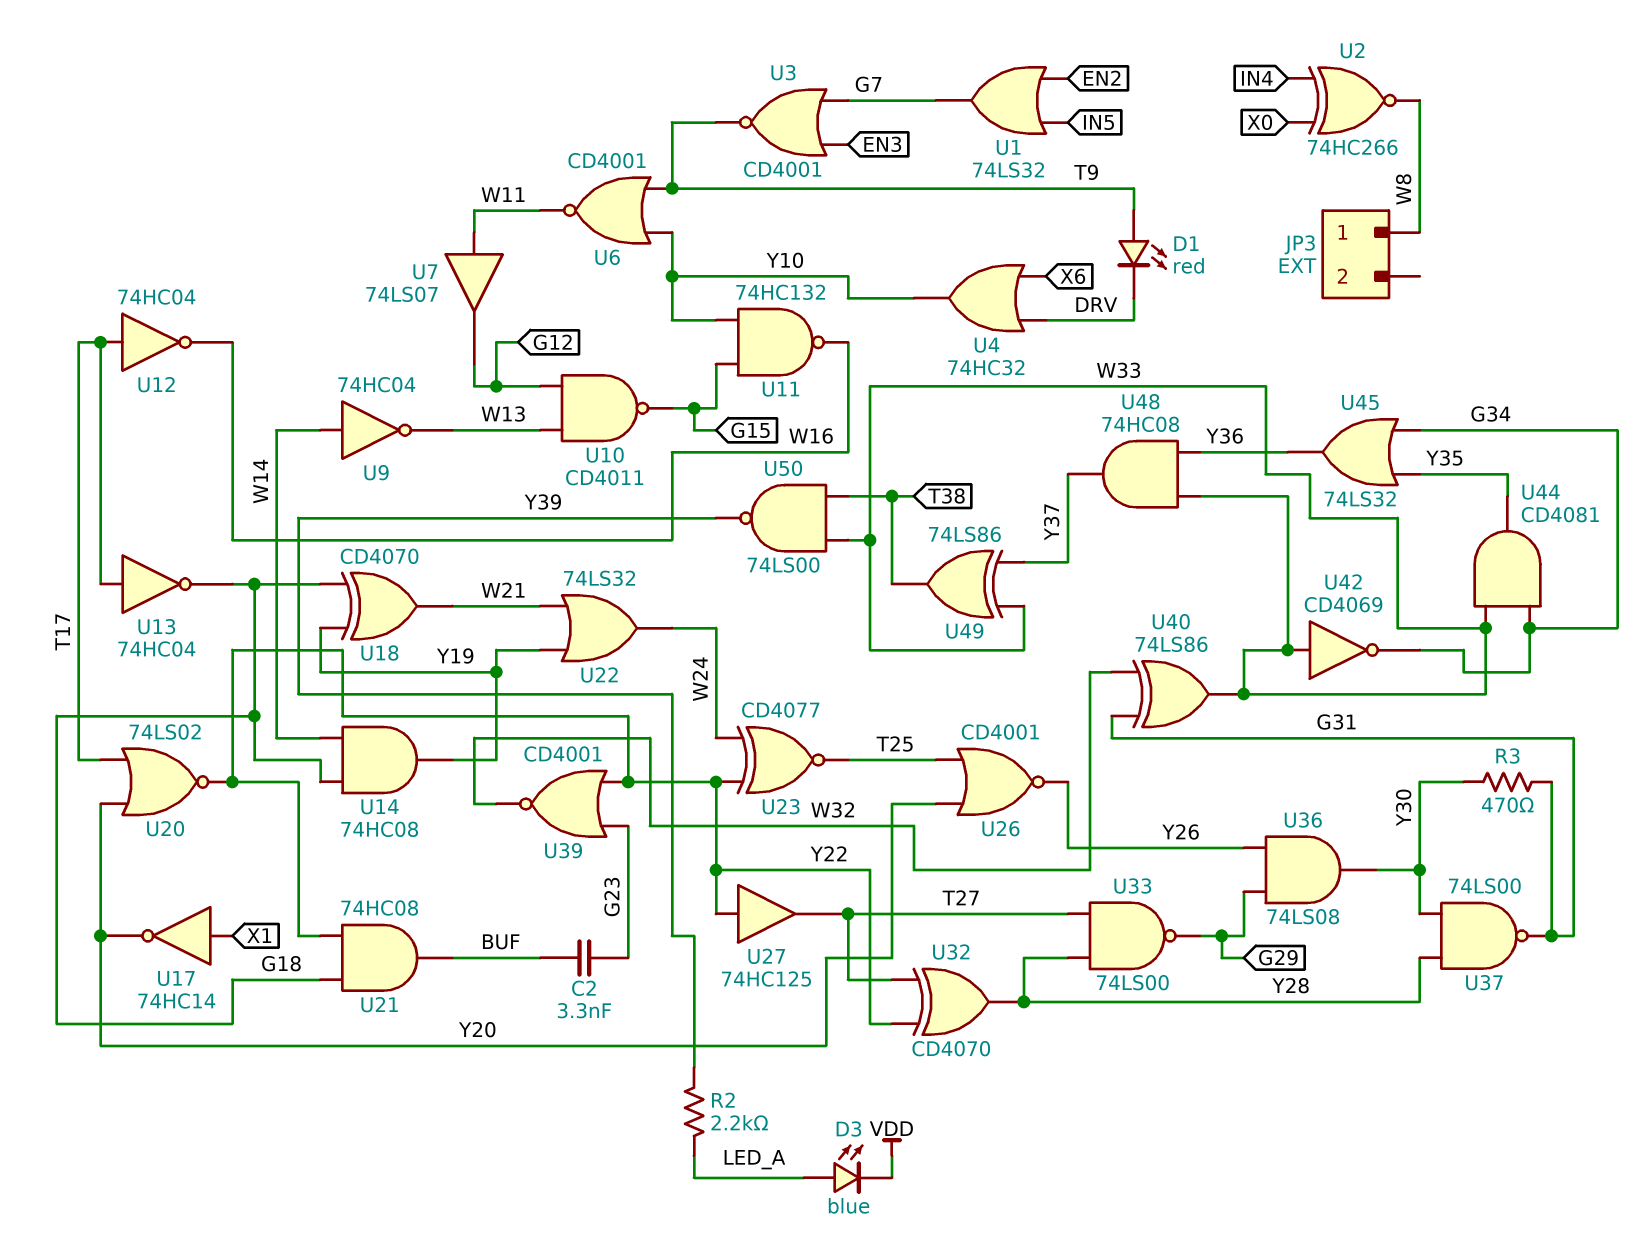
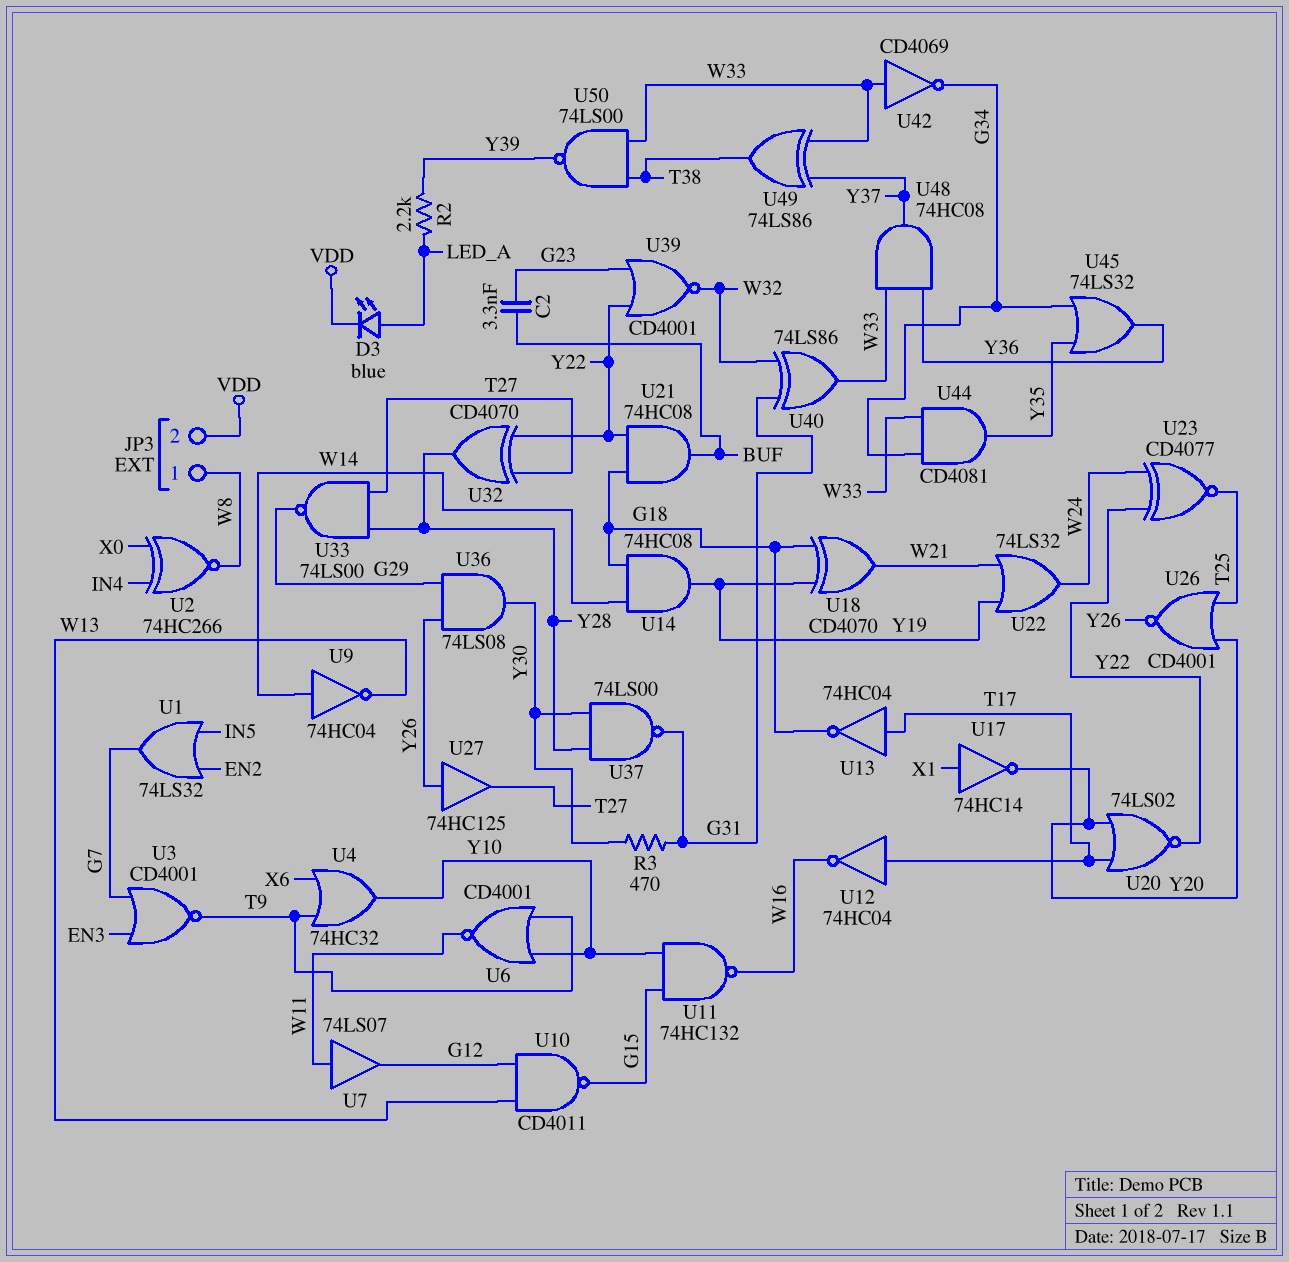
D1: LED red (A T9, K DRV) -> none
JP3 pin 2: none -> VDD
U4: OR 74HC32 (in DRV, in X6, out Y10) -> OR 74HC32 (in T9, in X6, out Y10)
U27: buffer 74HC125 (in Y22, out T27) -> buffer 74HC125 (in Y26, out T27)

